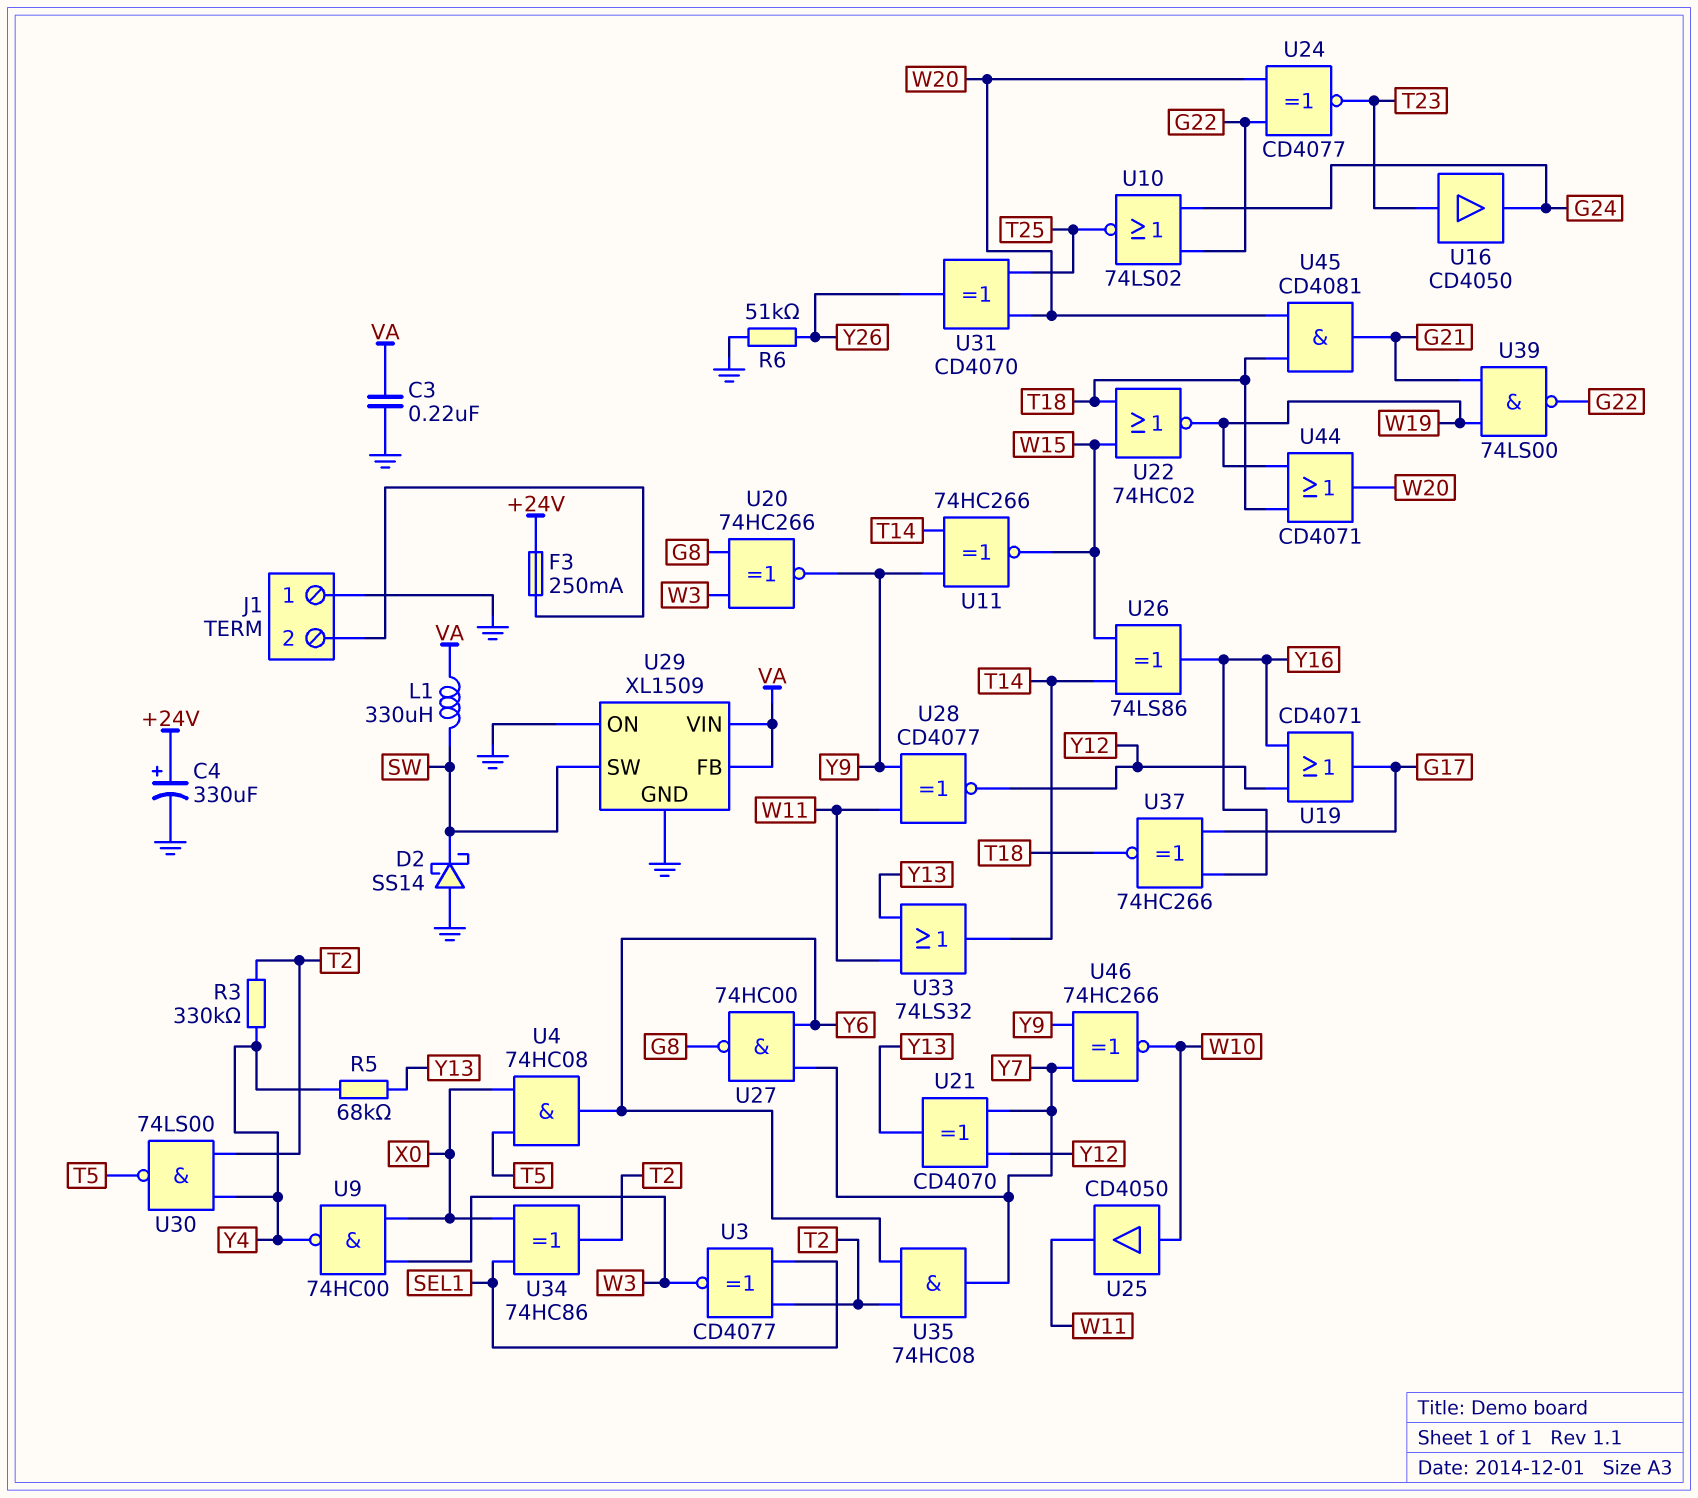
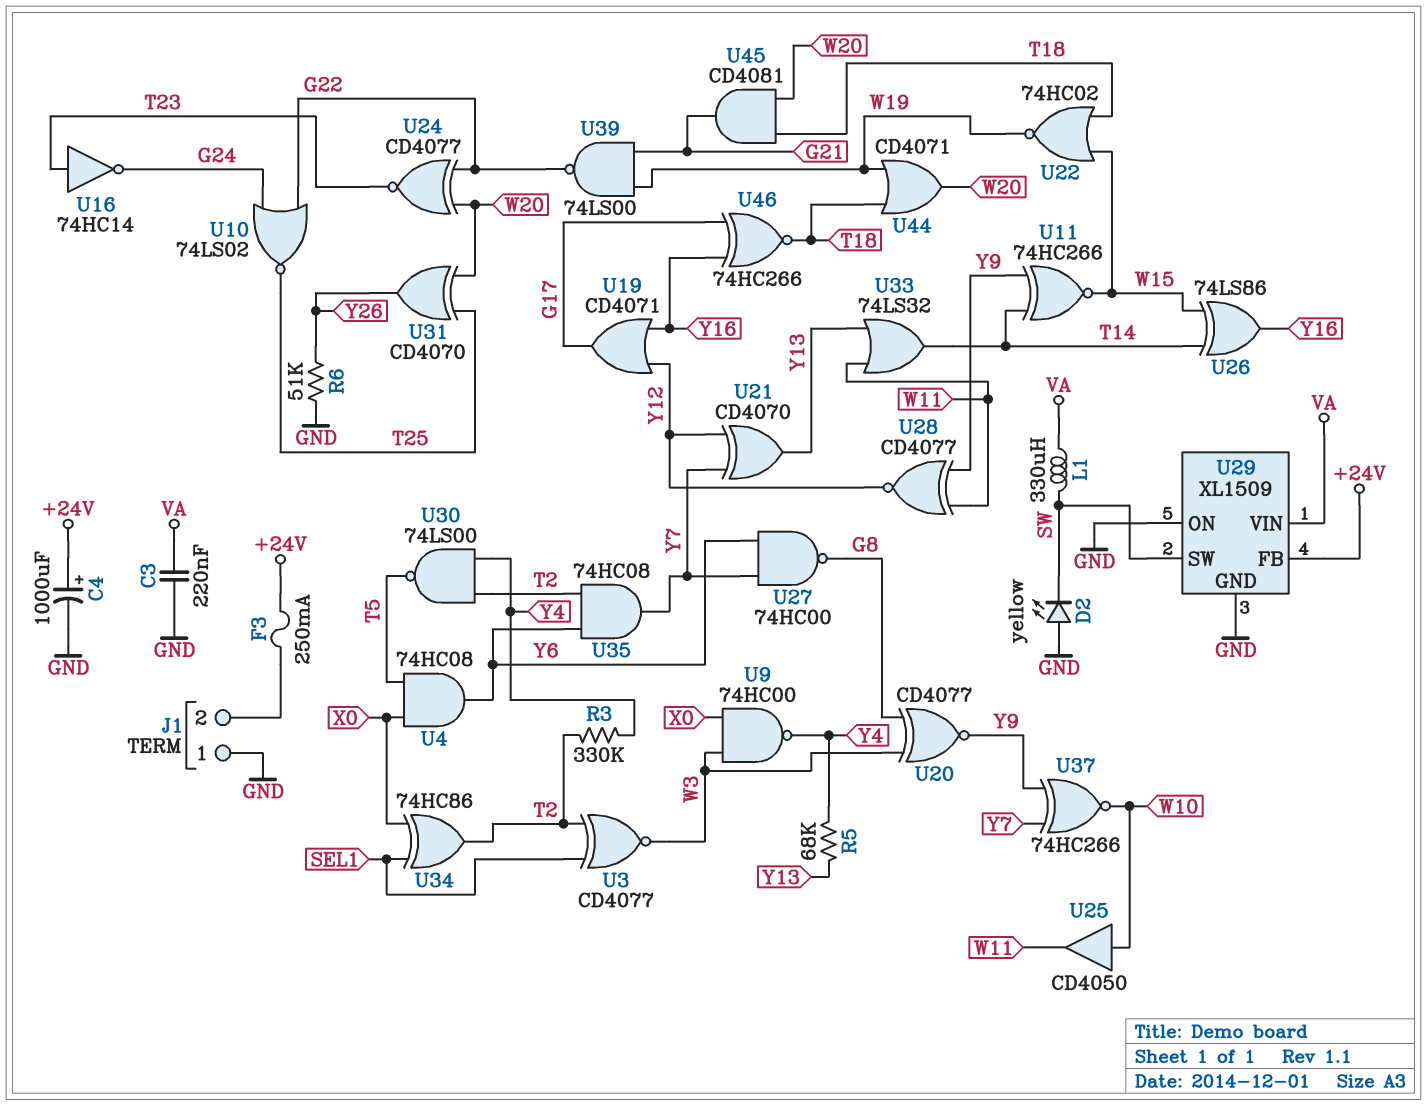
C4: 330uF (plus +24V, minus GND) -> 1000uF (plus +24V, minus GND)
D2: schottky SS14 (A GND, K SW) -> LED yellow (A GND, K SW)
U16: buffer CD4050 (in T23, out G24) -> NOT 74HC14 (in T23, out G24)
U20: XNOR 74HC266 (in G8, in W3, out Y9) -> XNOR CD4077 (in G8, in W3, out Y9)
U29 pin FB: VA -> +24V
U37: XNOR 74HC266 (in G17, in Y16, out T18) -> XNOR 74HC266 (in Y7, in Y9, out W10)
U46: XNOR 74HC266 (in Y7, in Y9, out W10) -> XNOR 74HC266 (in G17, in Y16, out T18)

